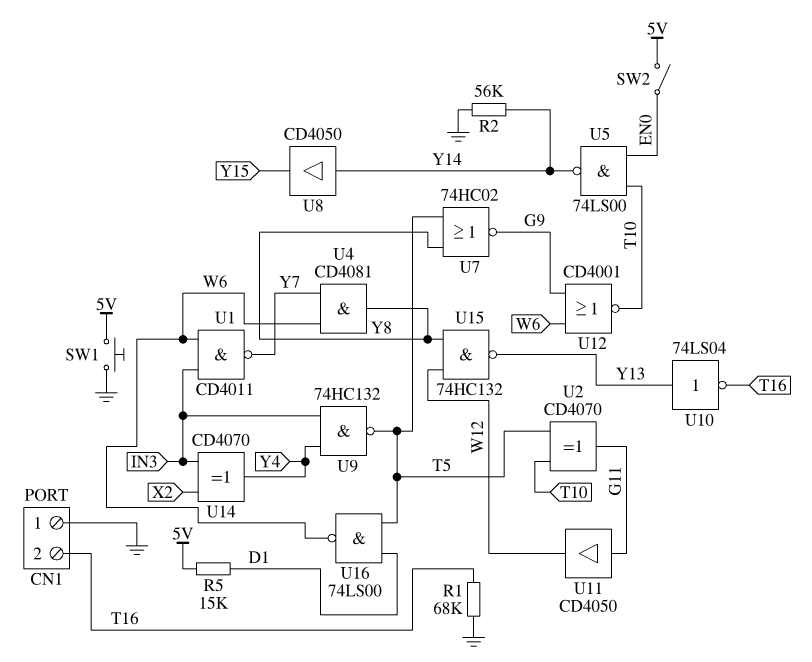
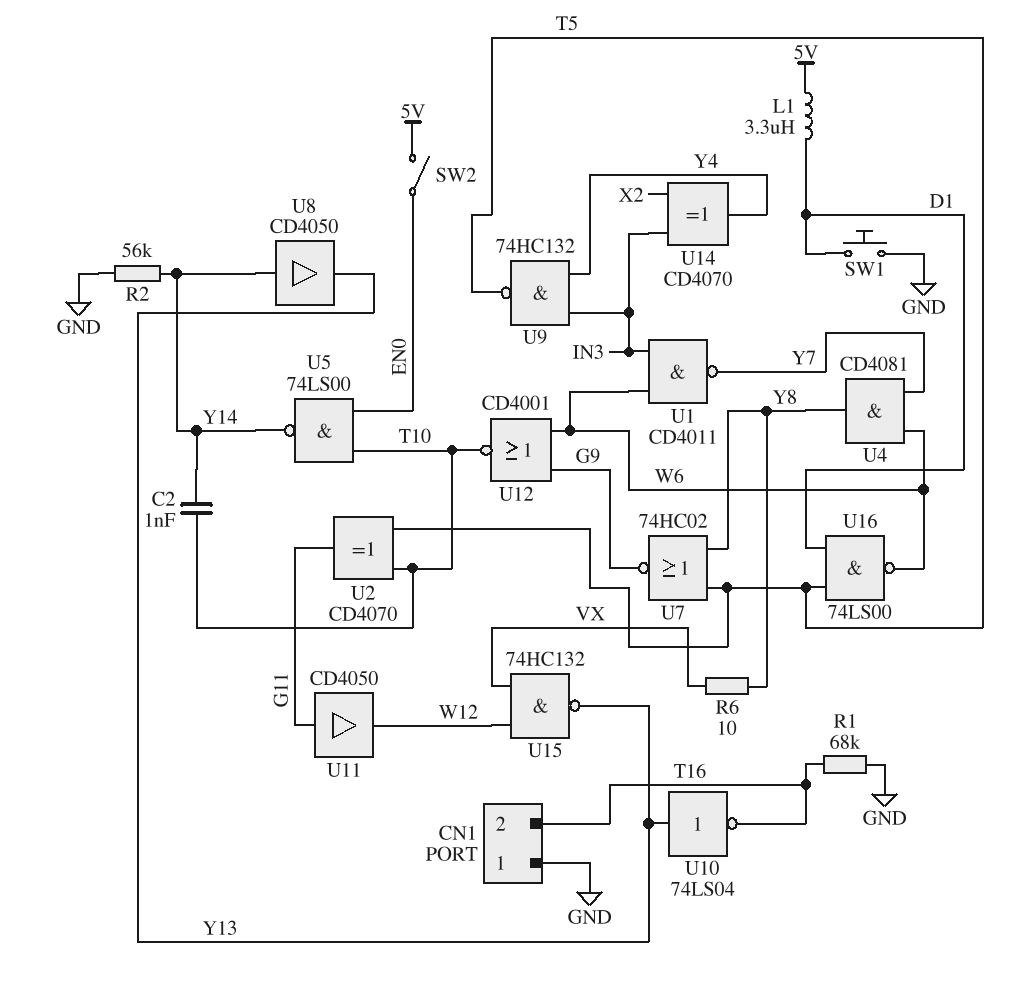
C2: none -> 1nF (T10, Y14)
L1: none -> 3.3uH (5V, D1)
R5: 15k (5V, D1) -> none
R6: none -> 10 (VX, Y8)
SW1: button (5V, GND) -> button (D1, GND)
U8: buffer CD4050 (in Y14, out Y15) -> buffer CD4050 (in Y14, out Y13)
U15: NAND 74HC132 (in W12, in Y8, out Y13) -> NAND 74HC132 (in VX, in W12, out Y13)

